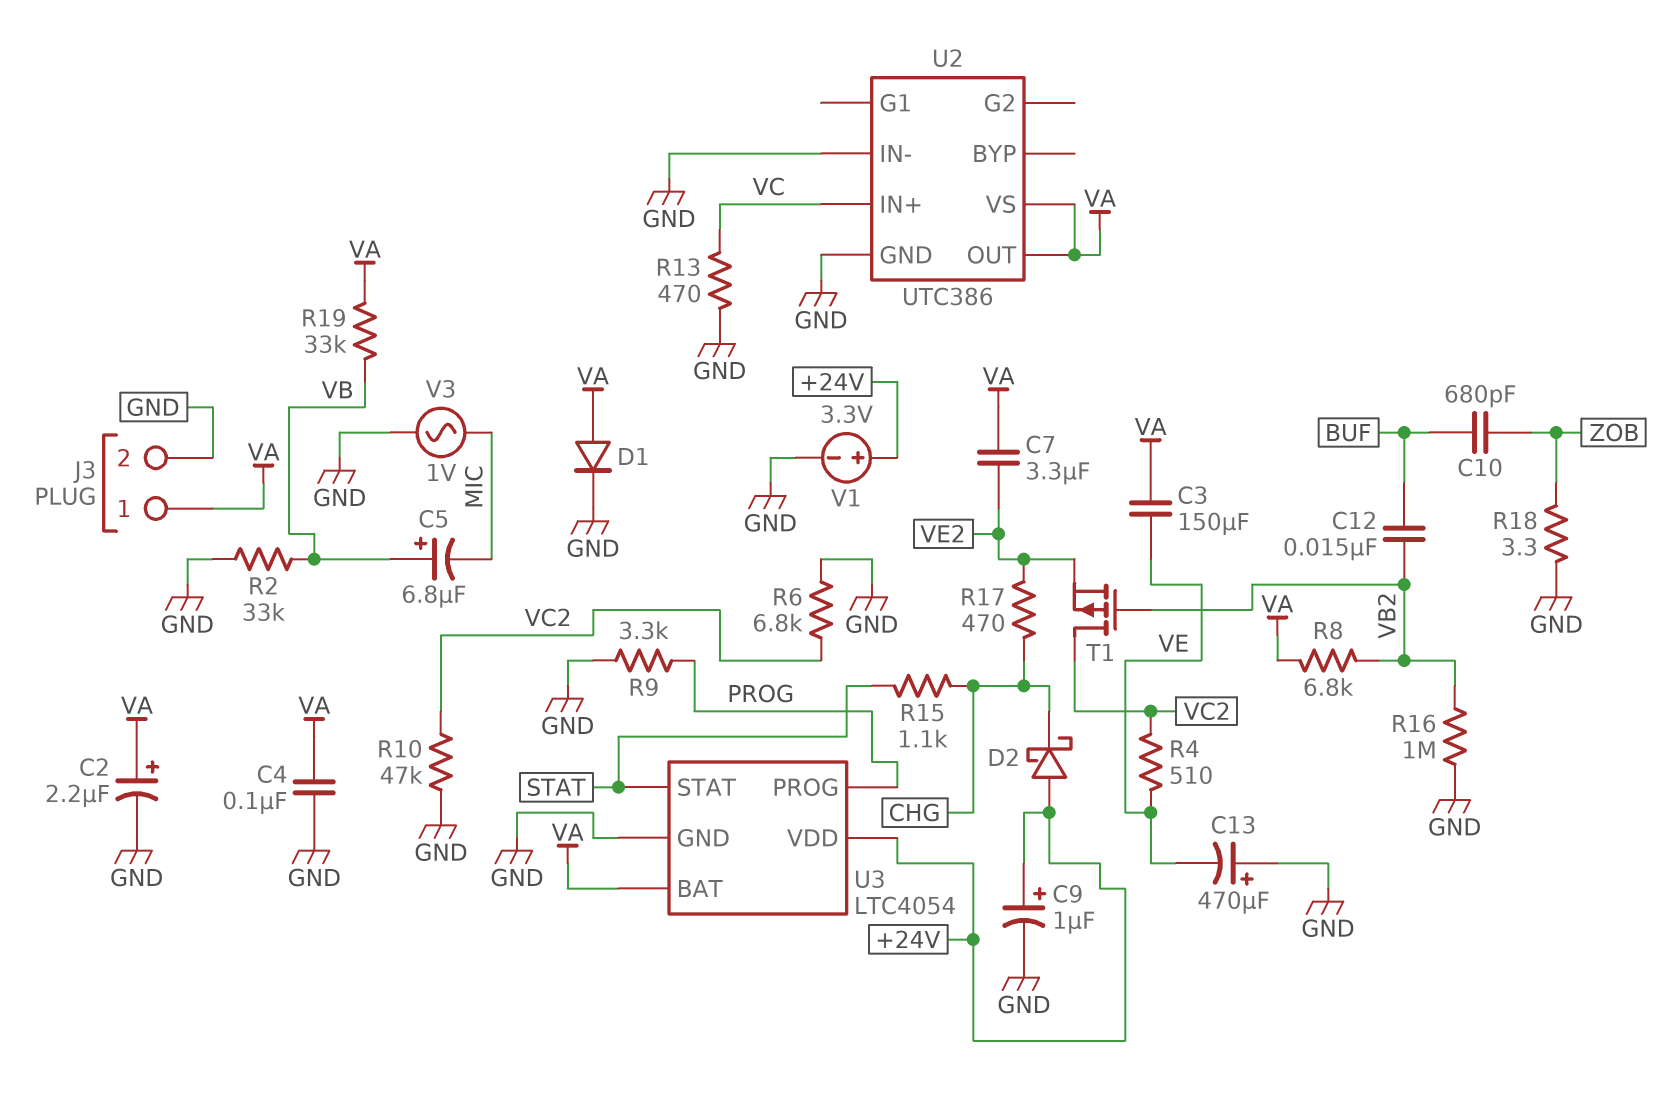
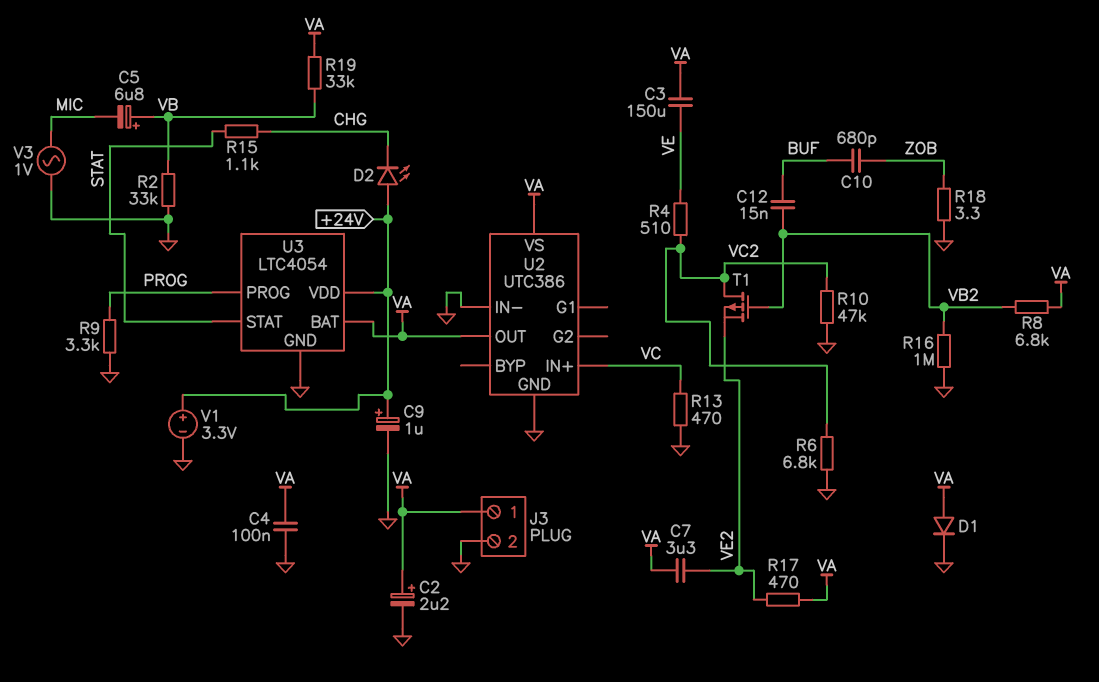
C13: 470uF (plus GND, minus VE) -> none
D2: schottky (A +24V, K CHG) -> LED (A +24V, K CHG)
R17: 470 (CHG, VE2) -> 470 (VA, VE2)

